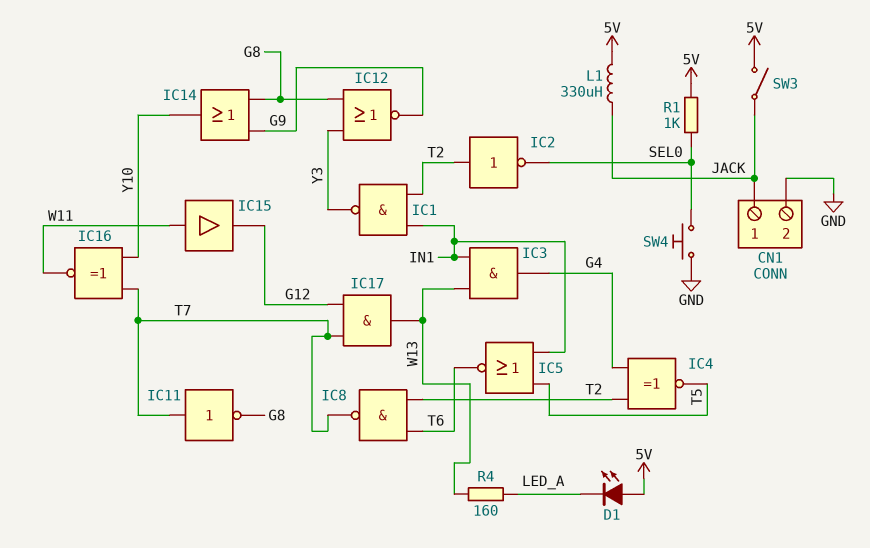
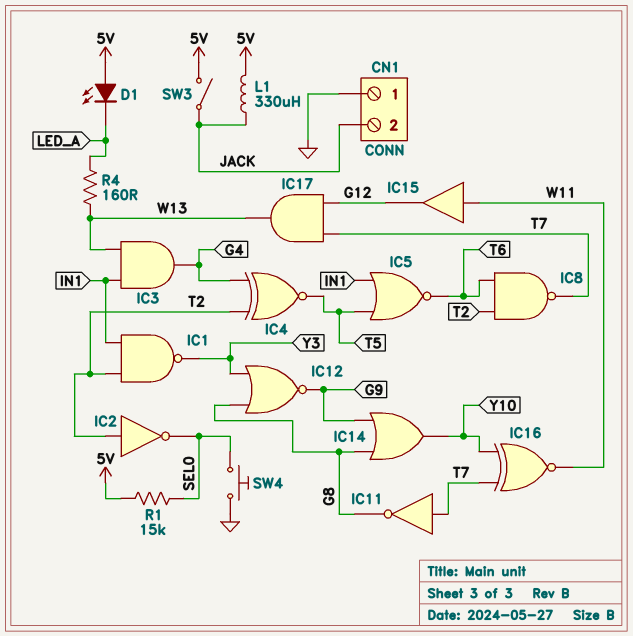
CN1 pin 1: JACK -> GND
CN1 pin 2: GND -> JACK
R1: 1k (5V, SEL0) -> 15k (5V, SEL0)

